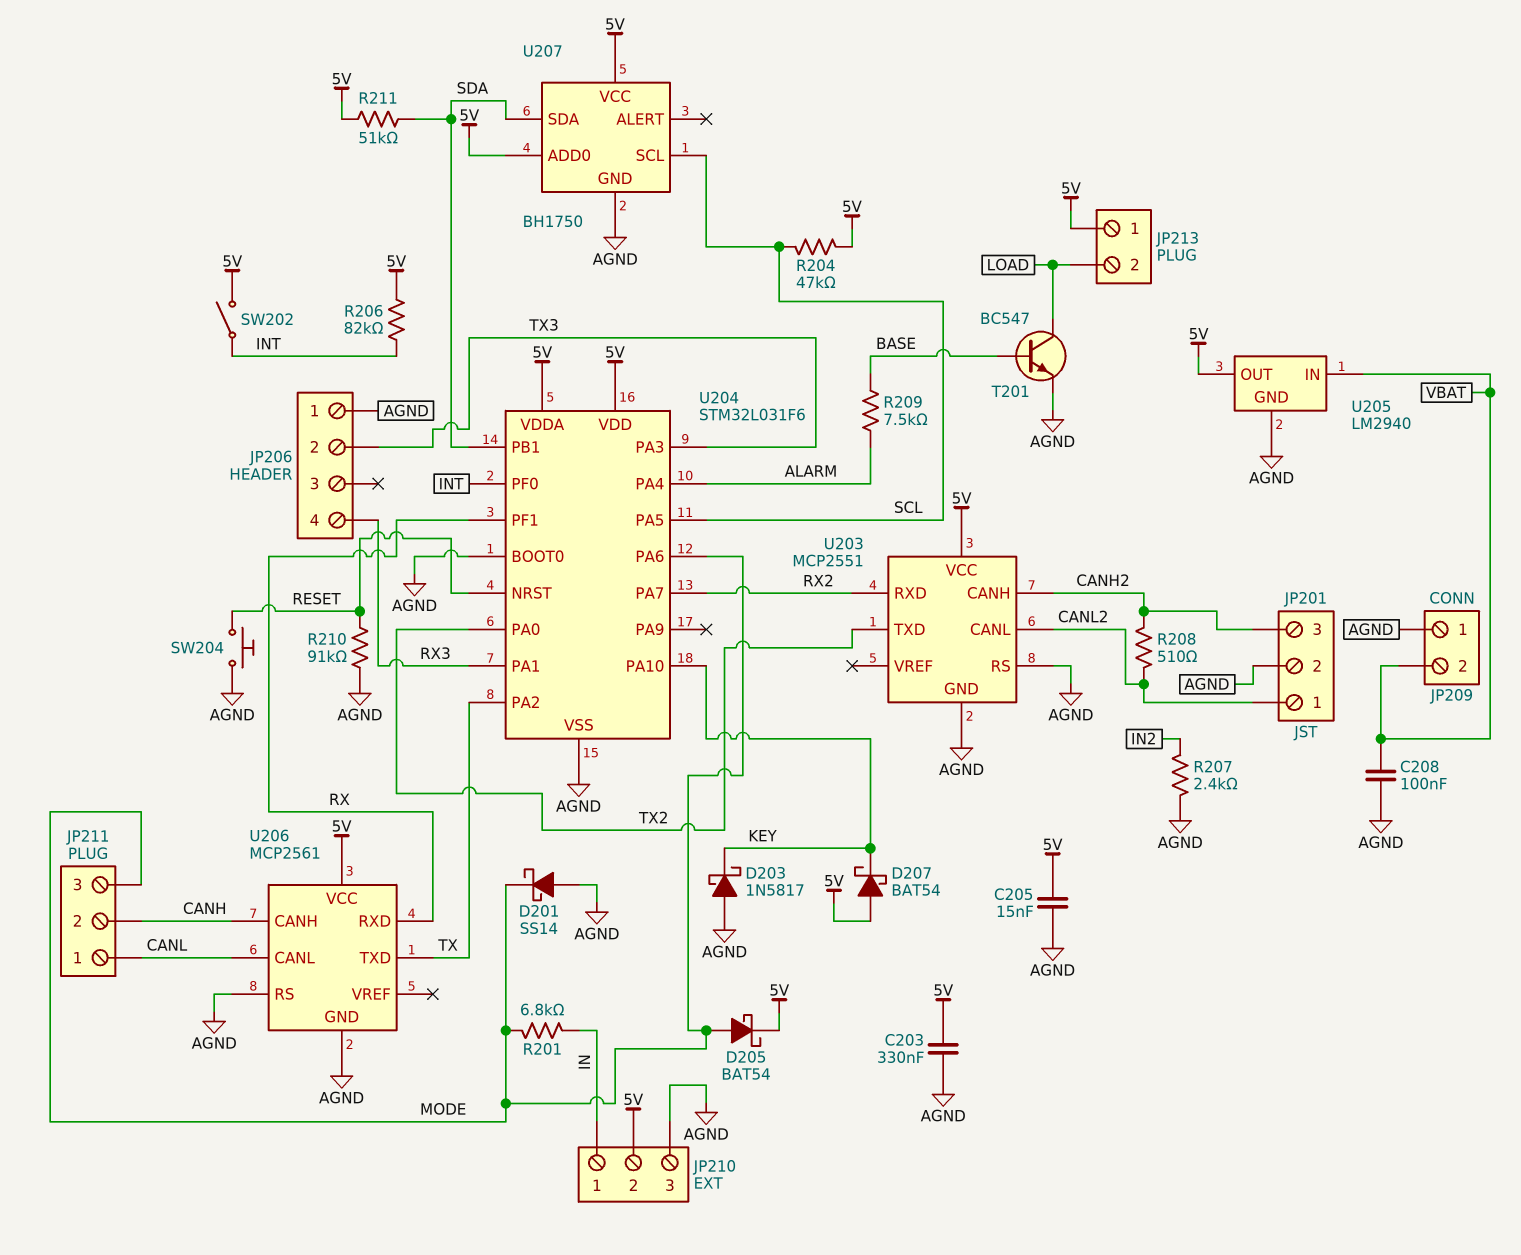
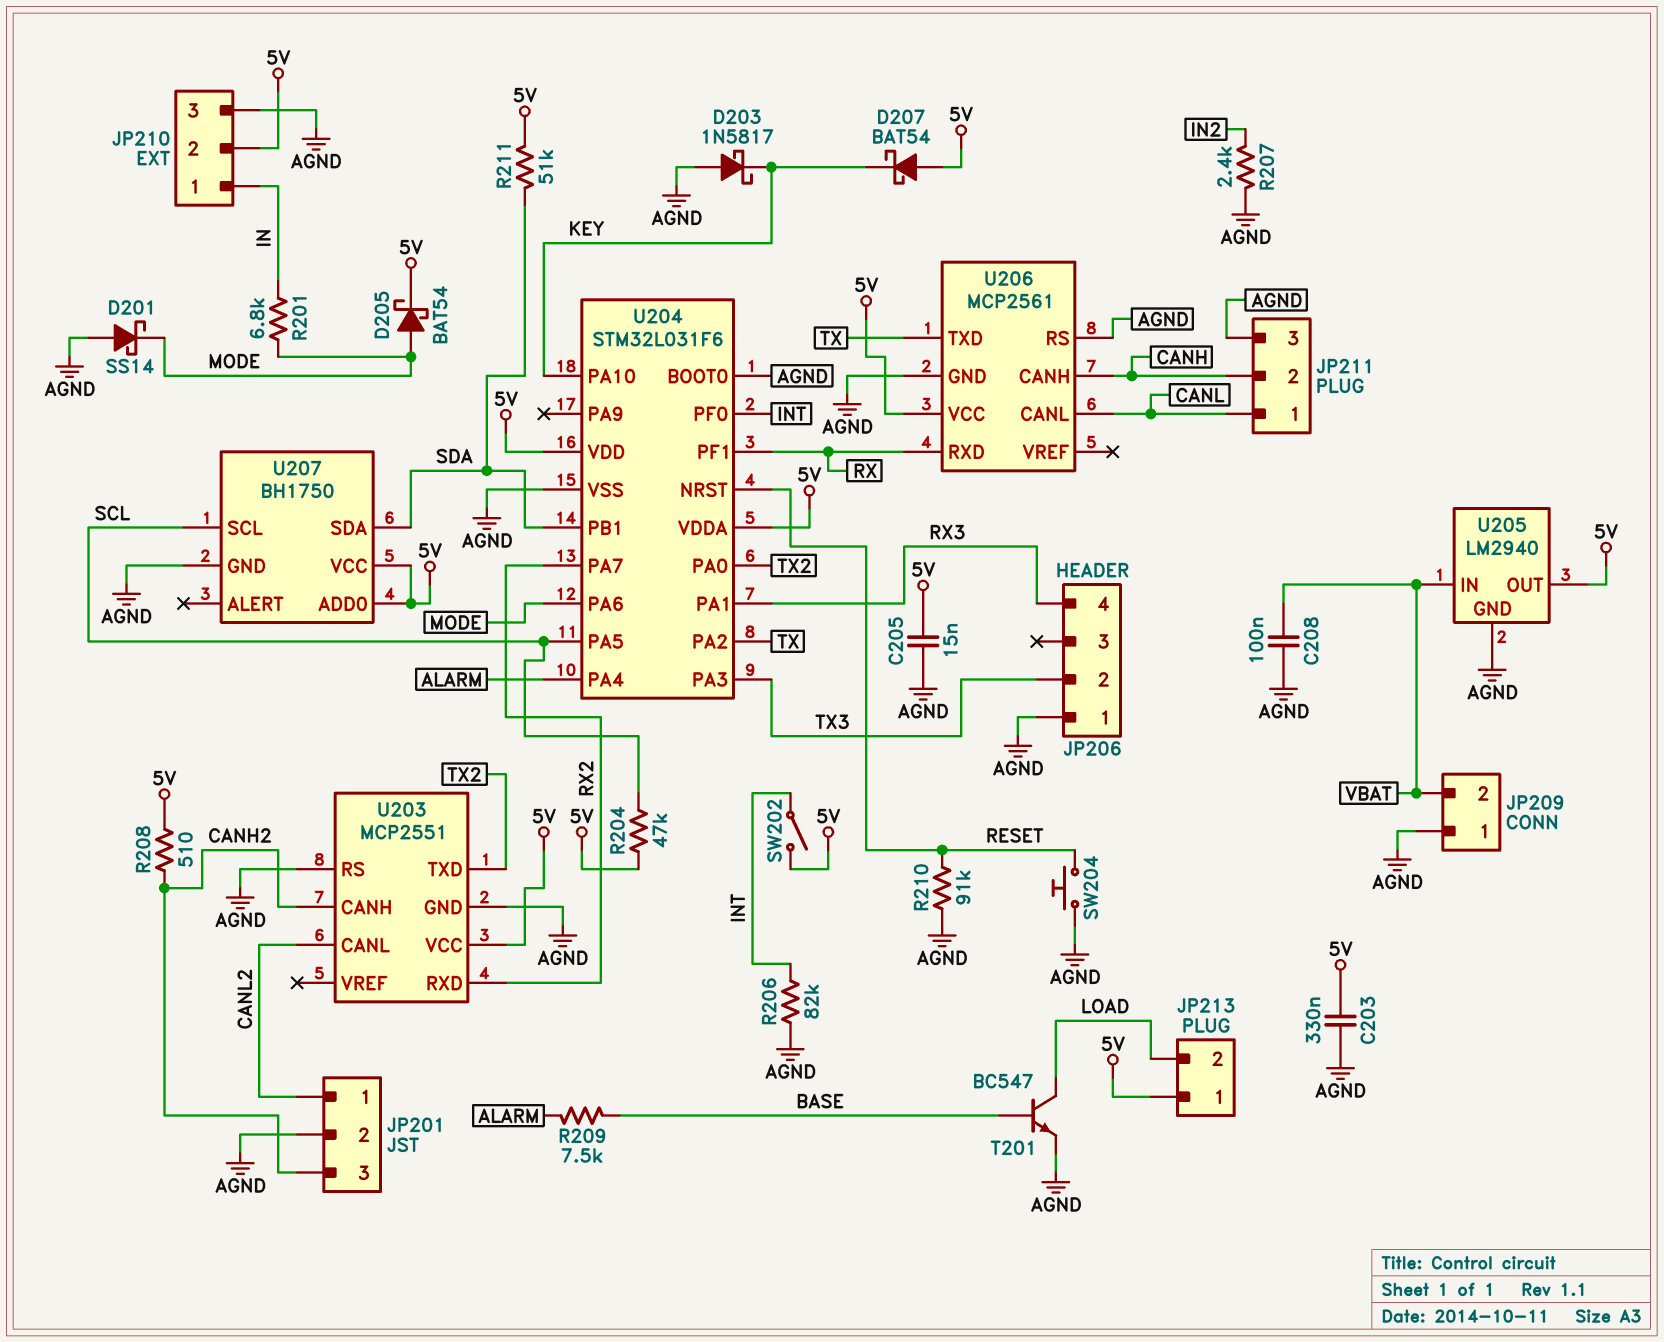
JP211 pin 3: MODE -> AGND
R206: 82k (5V, INT) -> 82k (AGND, INT)
R208: 510 (CANH2, CANL2) -> 510 (5V, CANH2)

